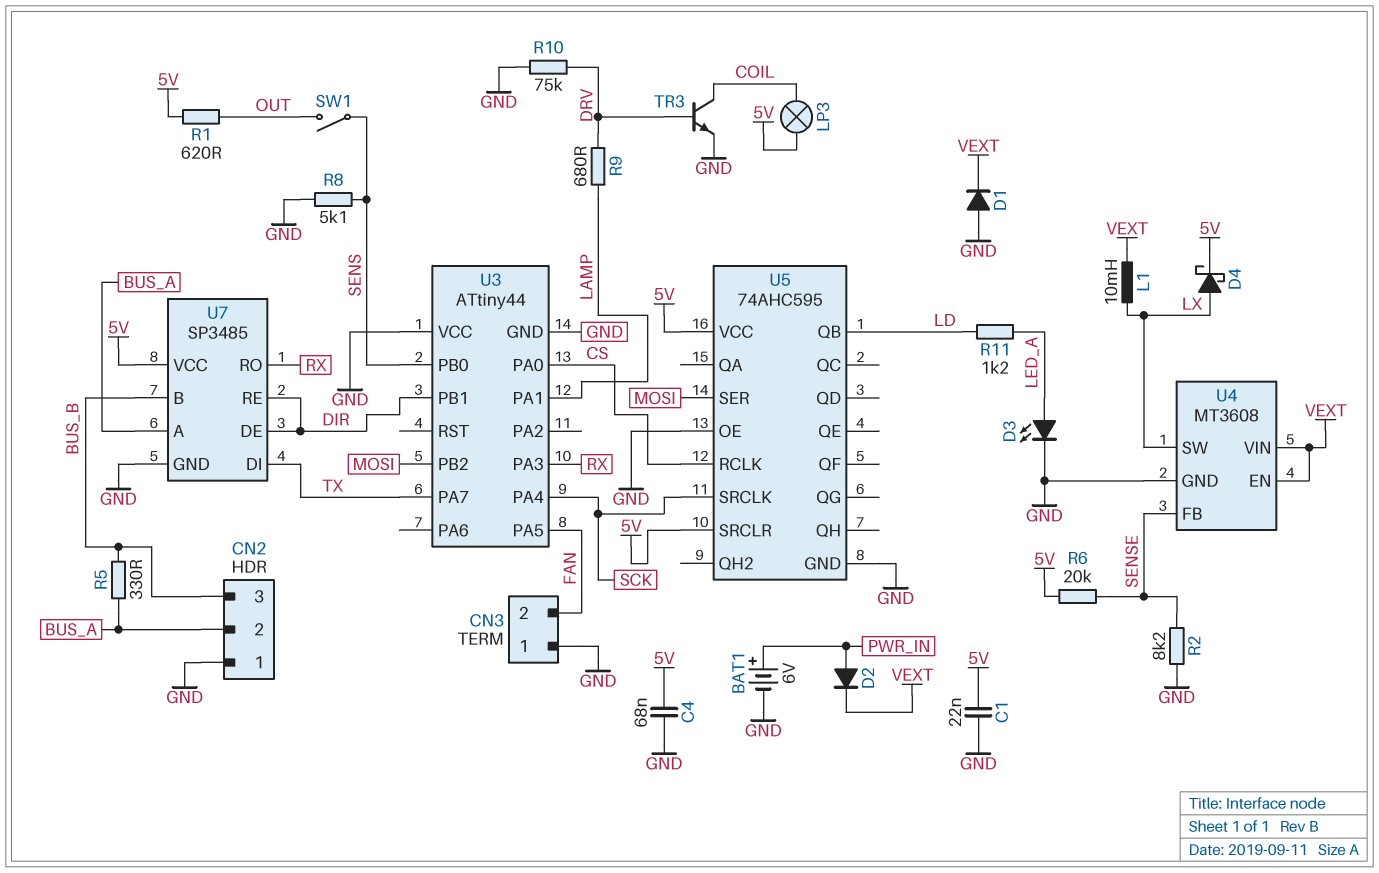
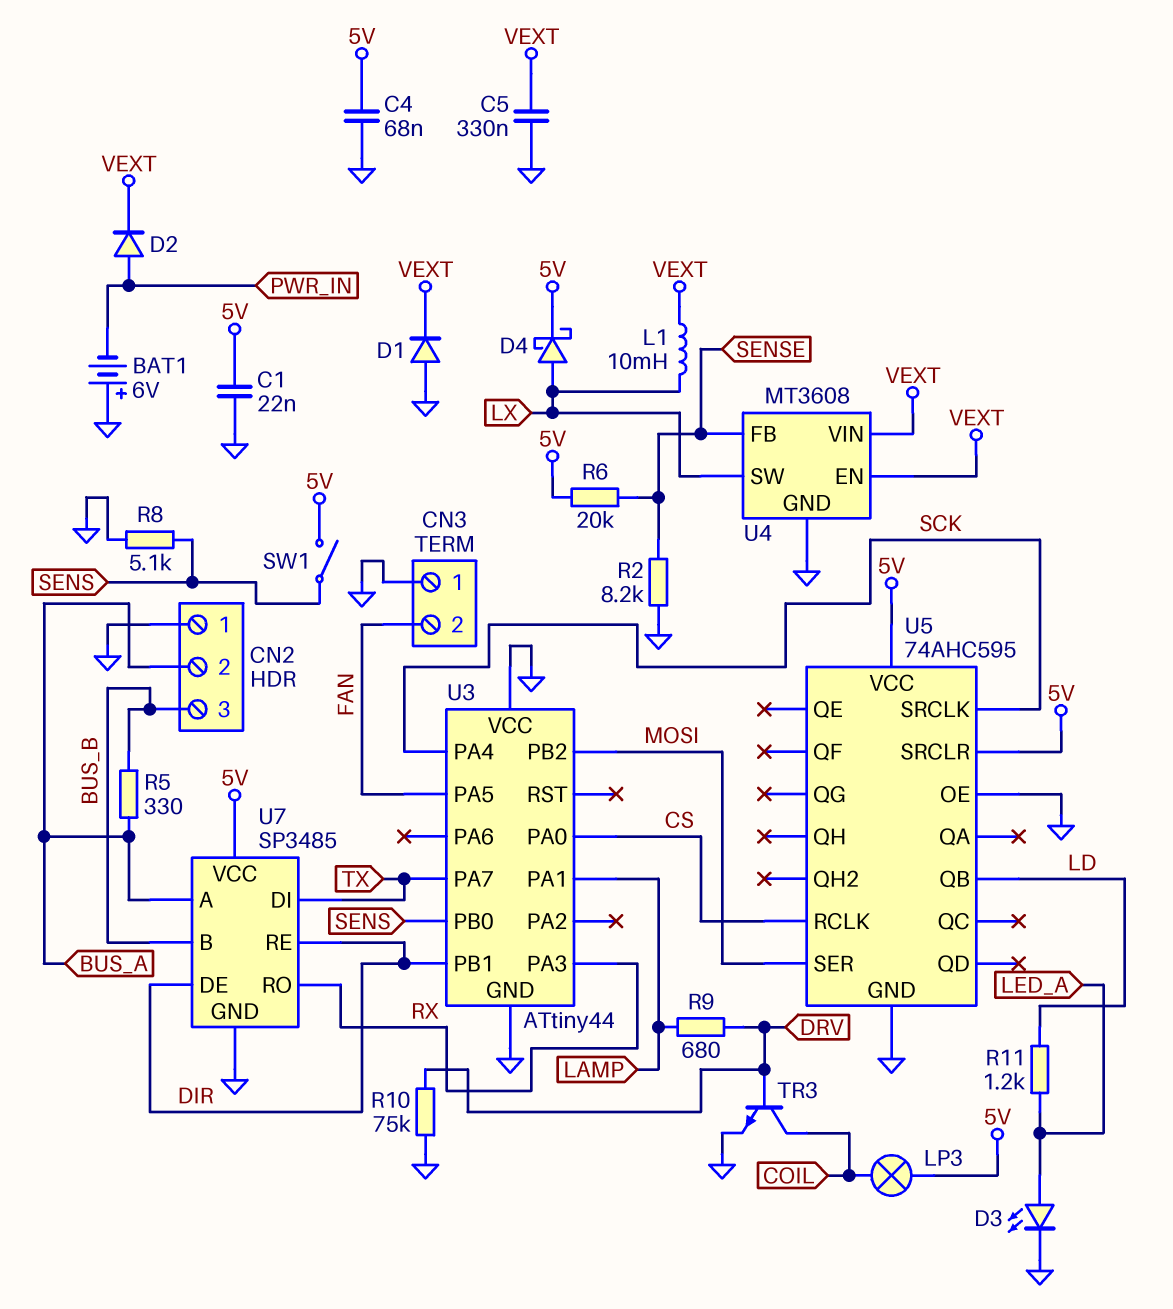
BAT1: 6V (plus PWR_IN, minus GND) -> 6V (plus GND, minus PWR_IN)
C5: none -> 330nF (GND, VEXT)
R1: 620 (5V, OUT) -> none
SW1: switch (OUT, SENS) -> switch (5V, SENS)

